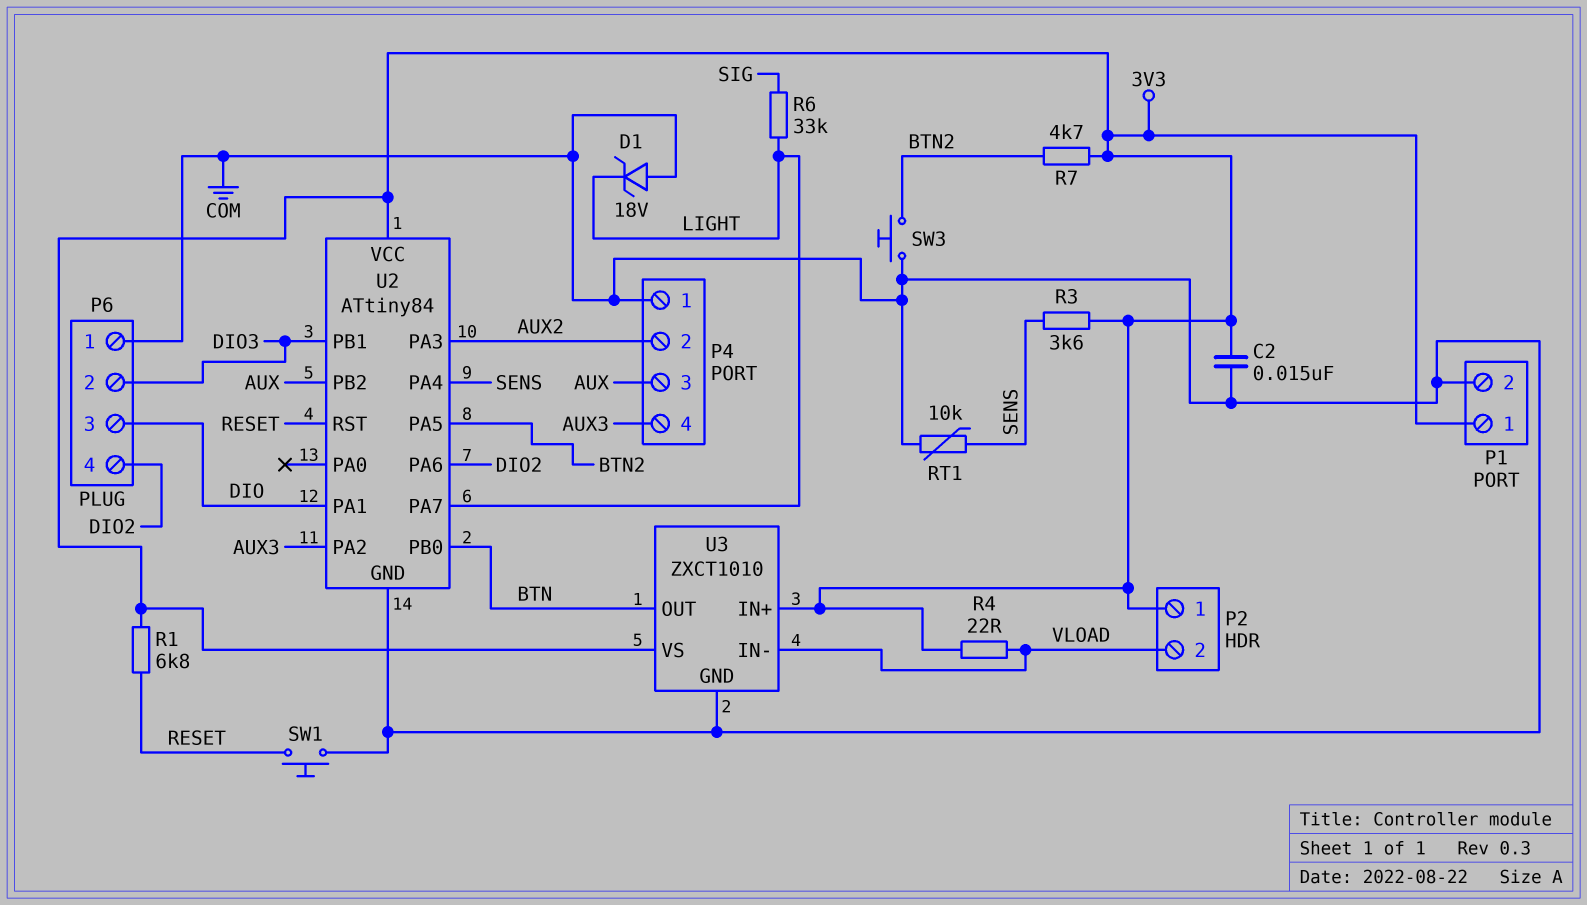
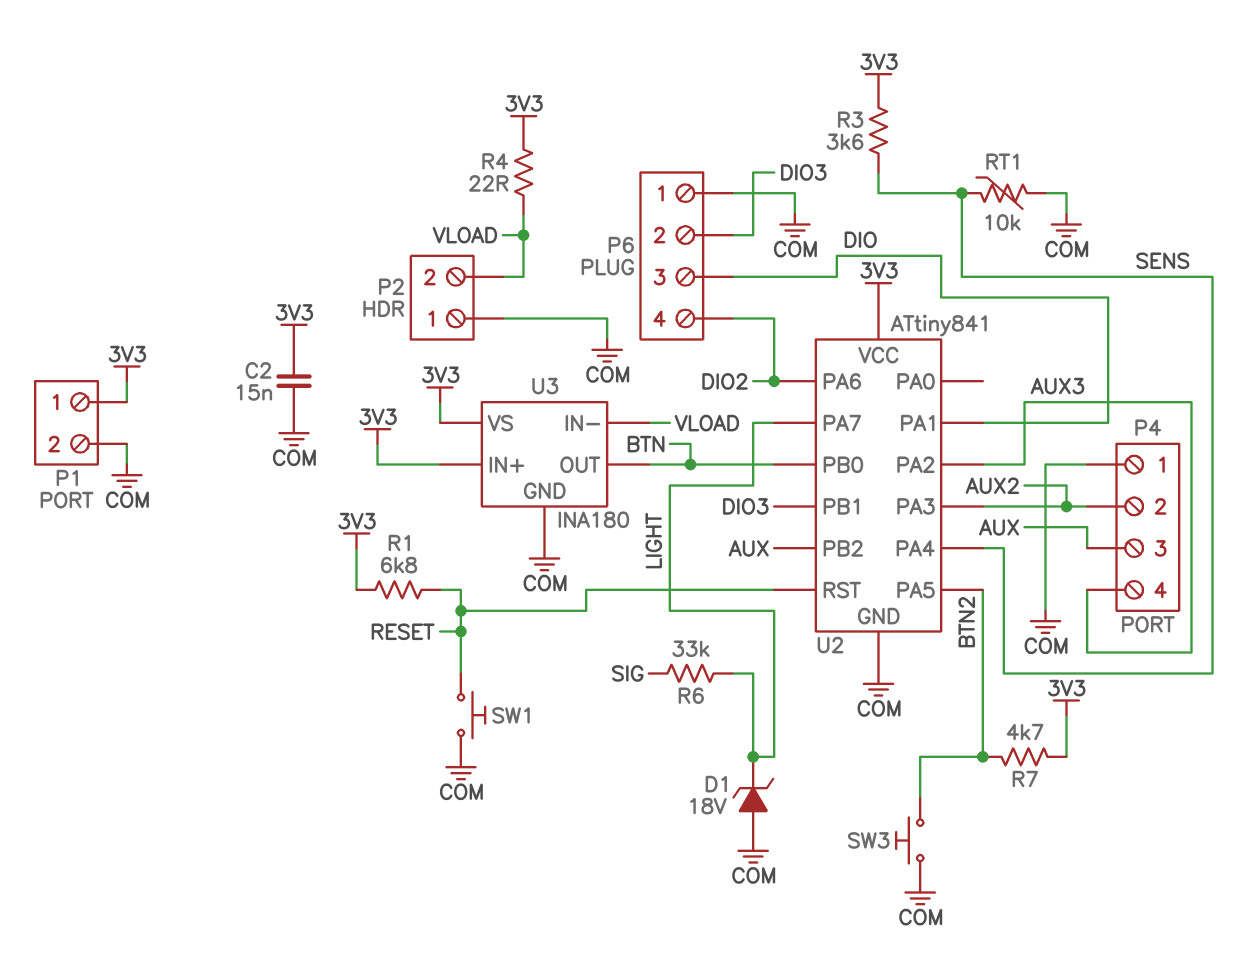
P2 pin 1: 3V3 -> COM
U2: ATtiny84 -> ATtiny841
U3: ZXCT1010 -> INA180

